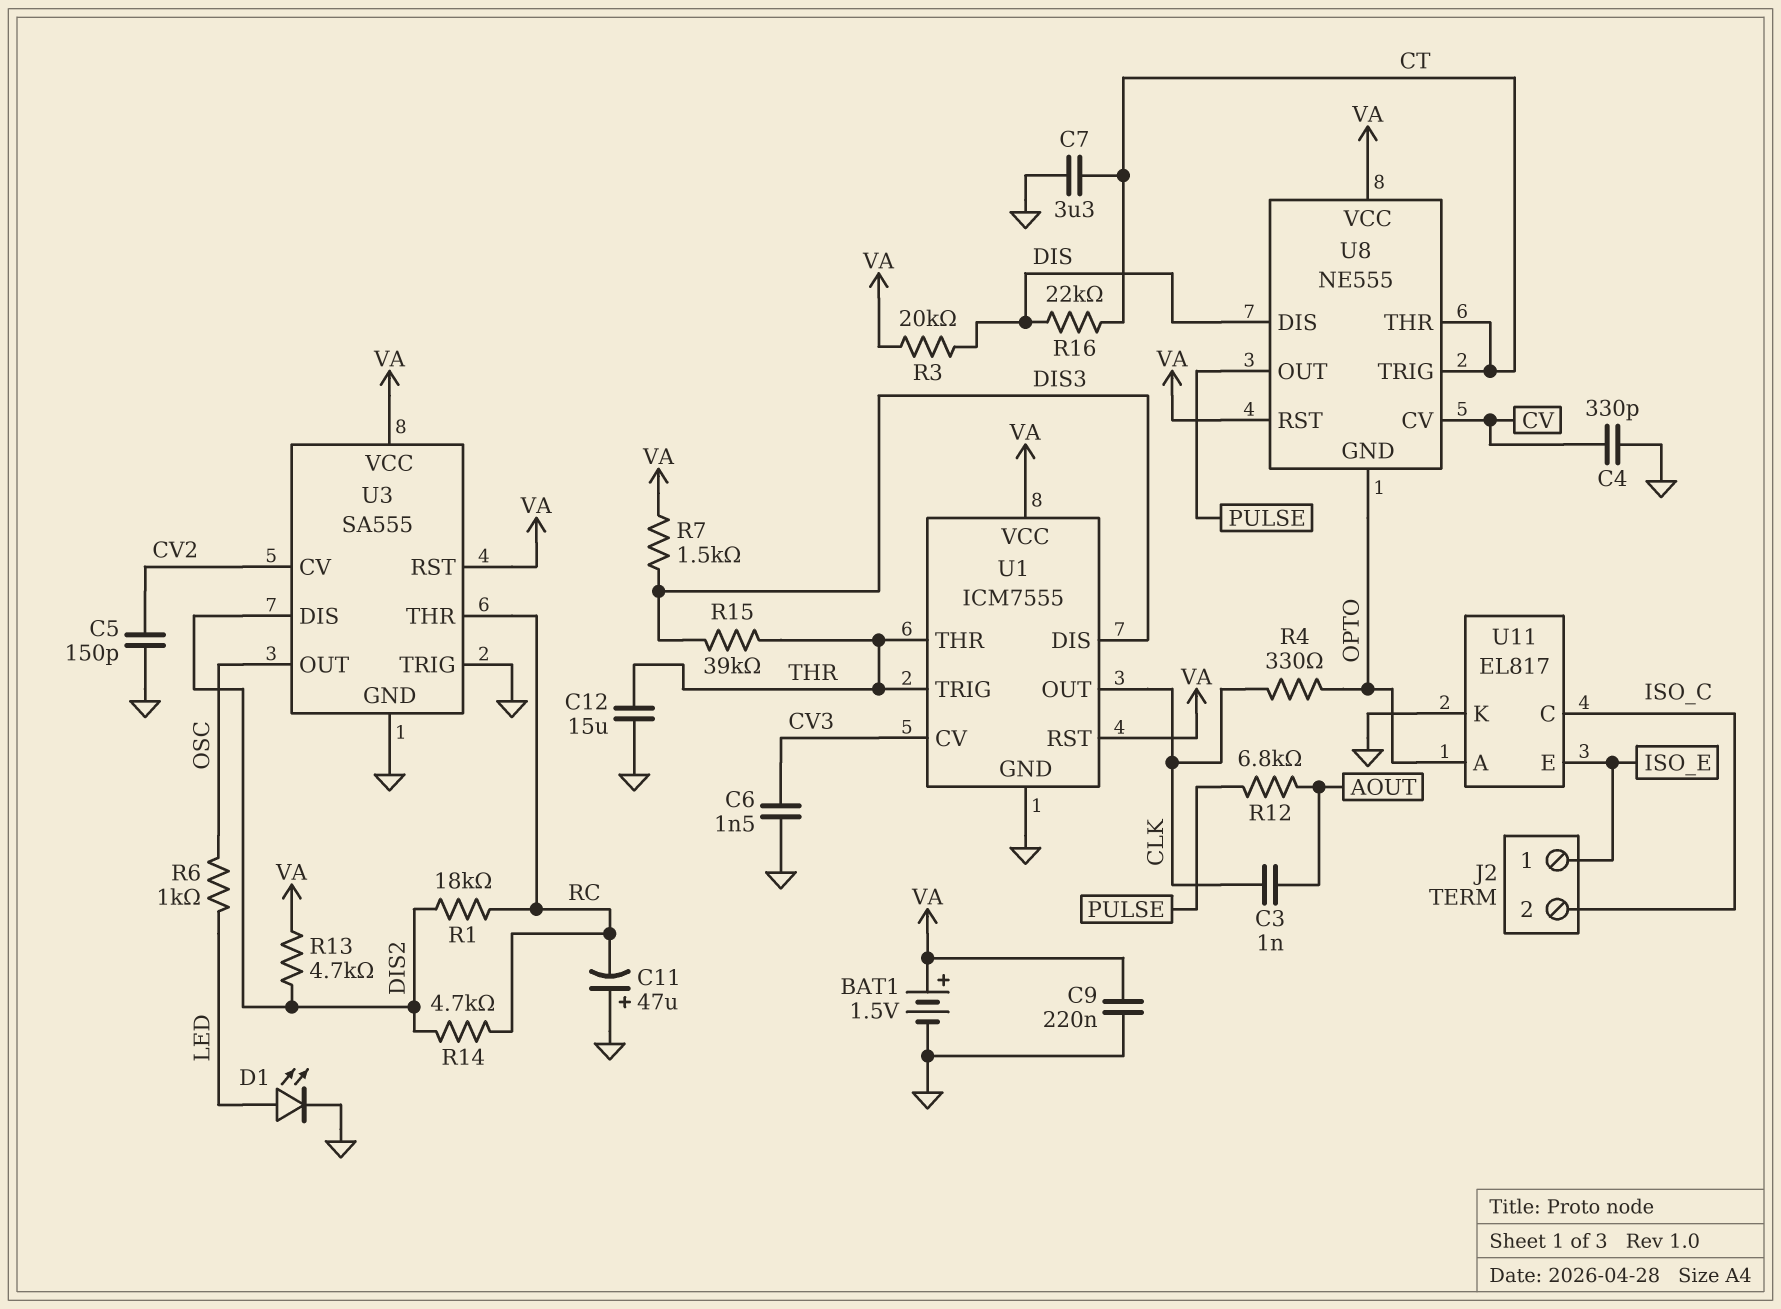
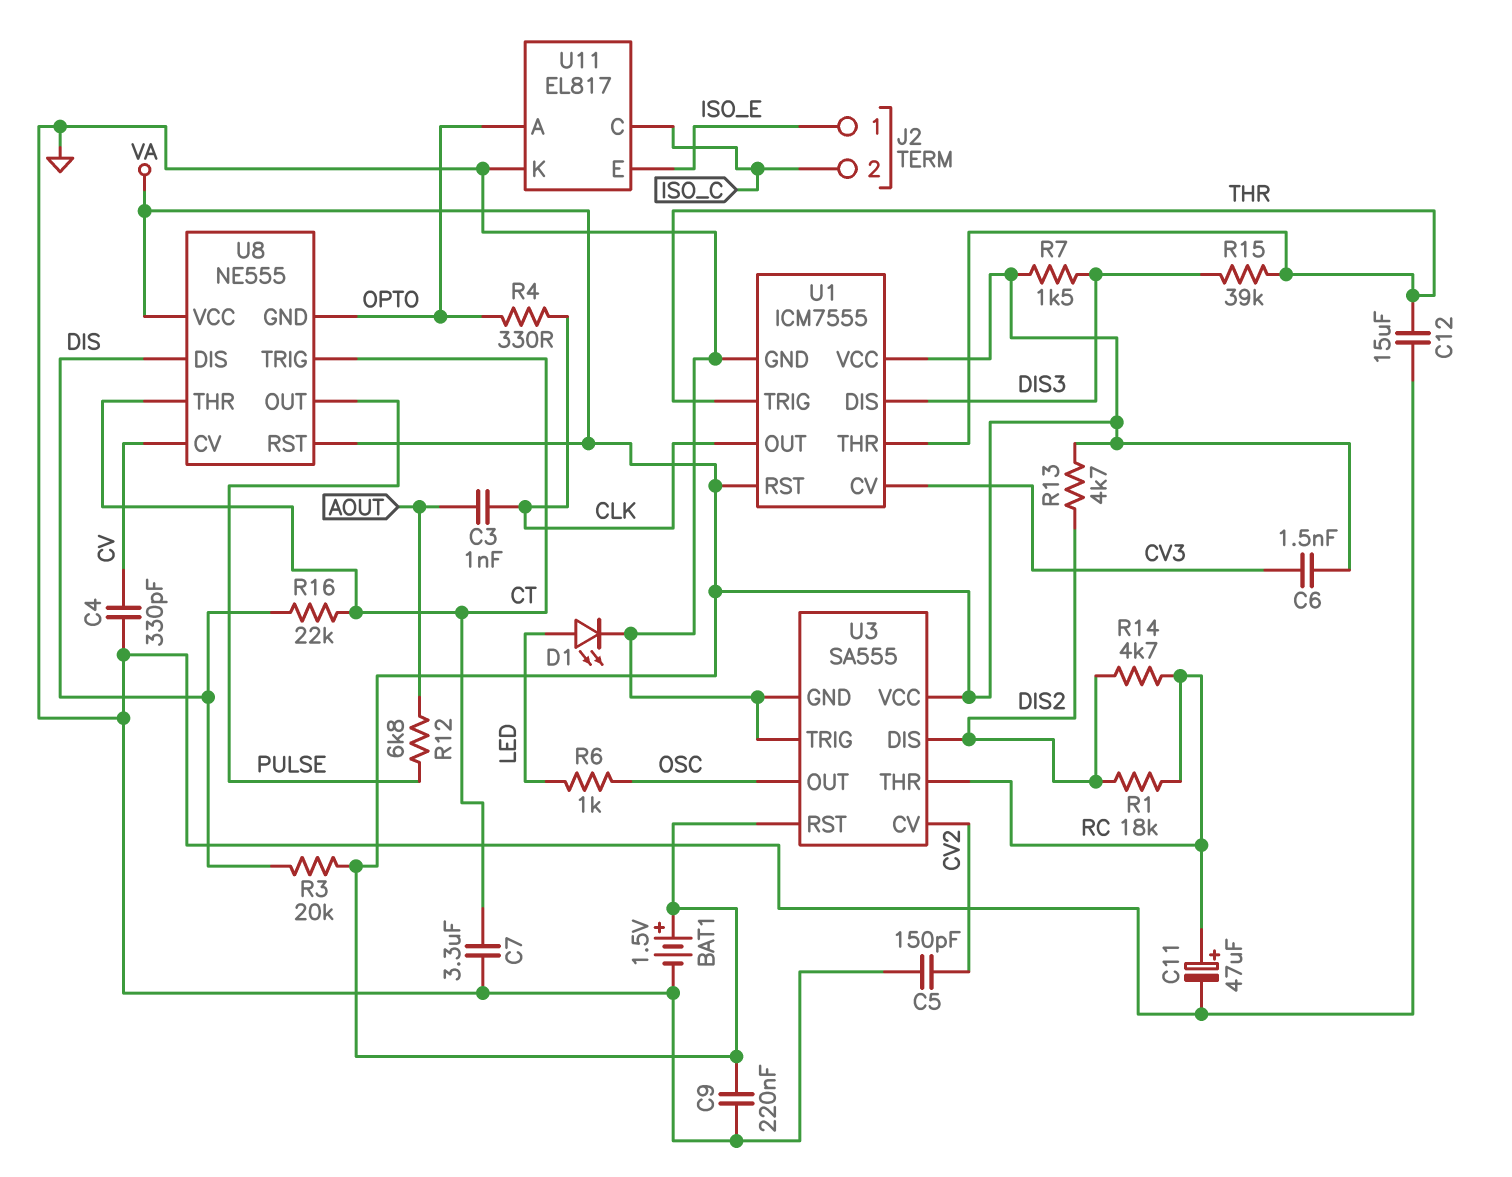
C6: 1.5nF (CV3, GND) -> 1.5nF (CV3, VA)
C11: 47uF (plus GND, minus RC) -> 47uF (plus RC, minus GND)

